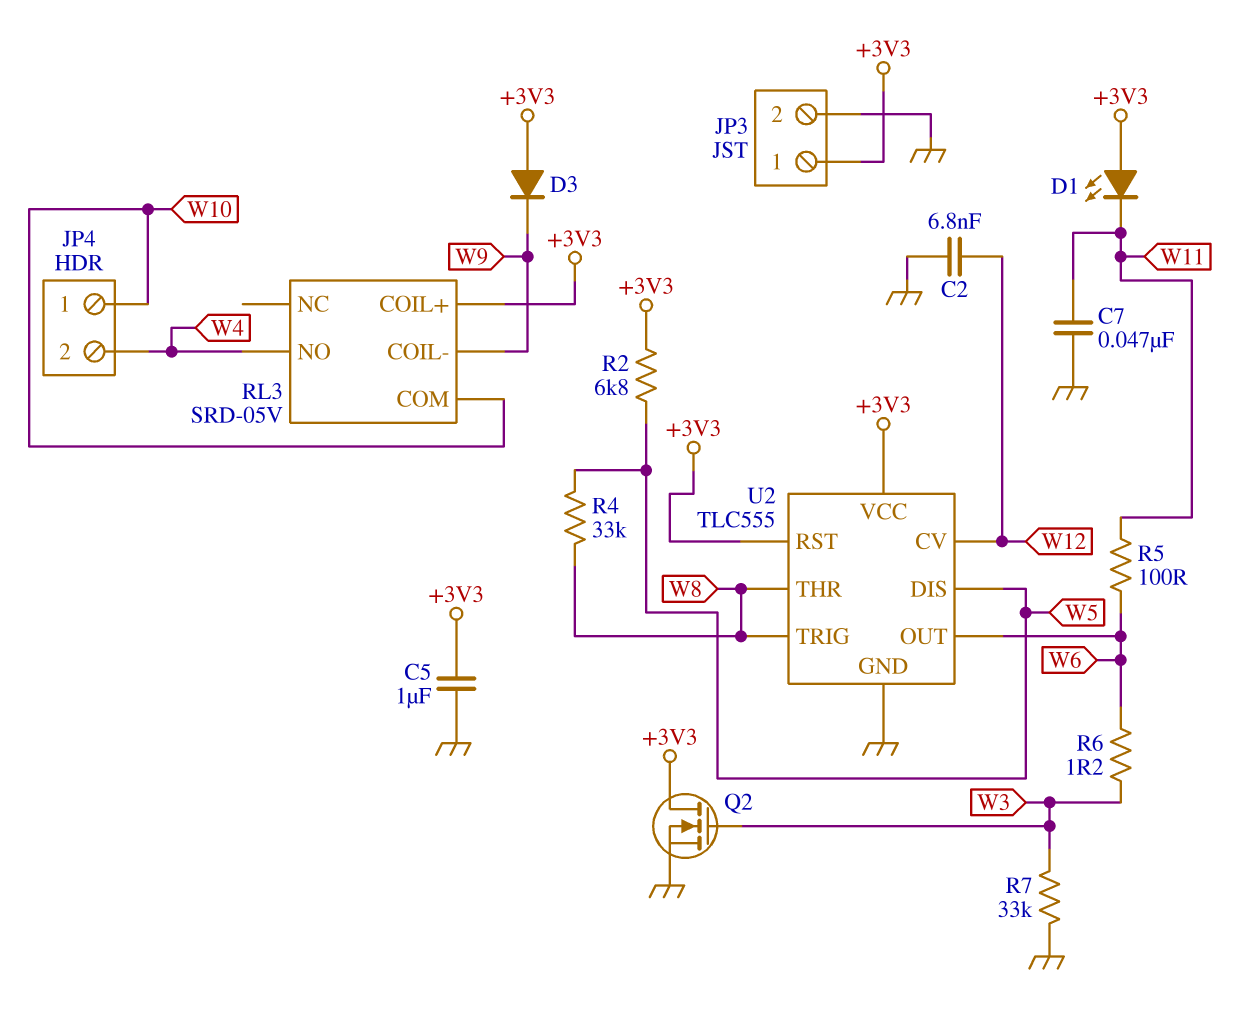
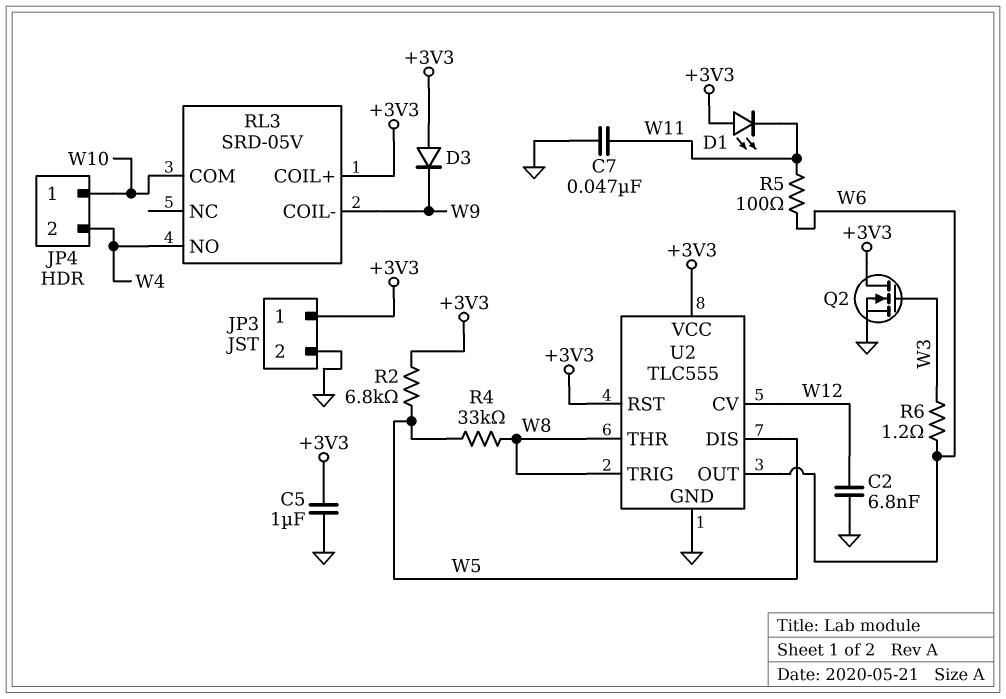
R7: 33k (GND, W3) -> none

